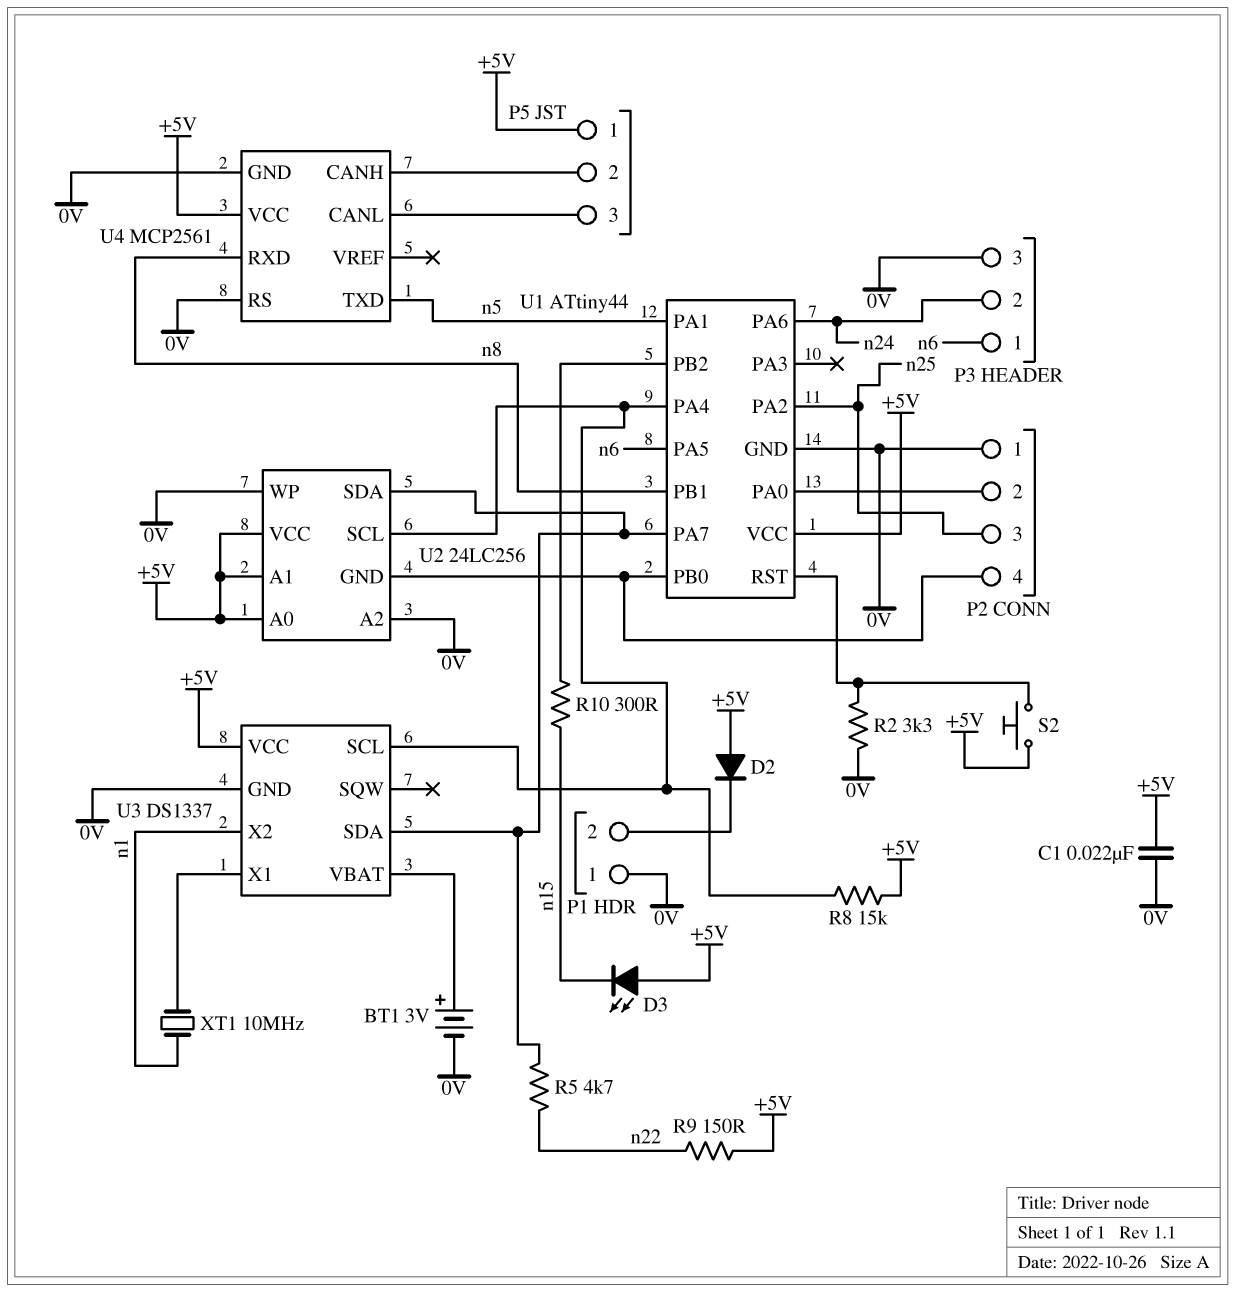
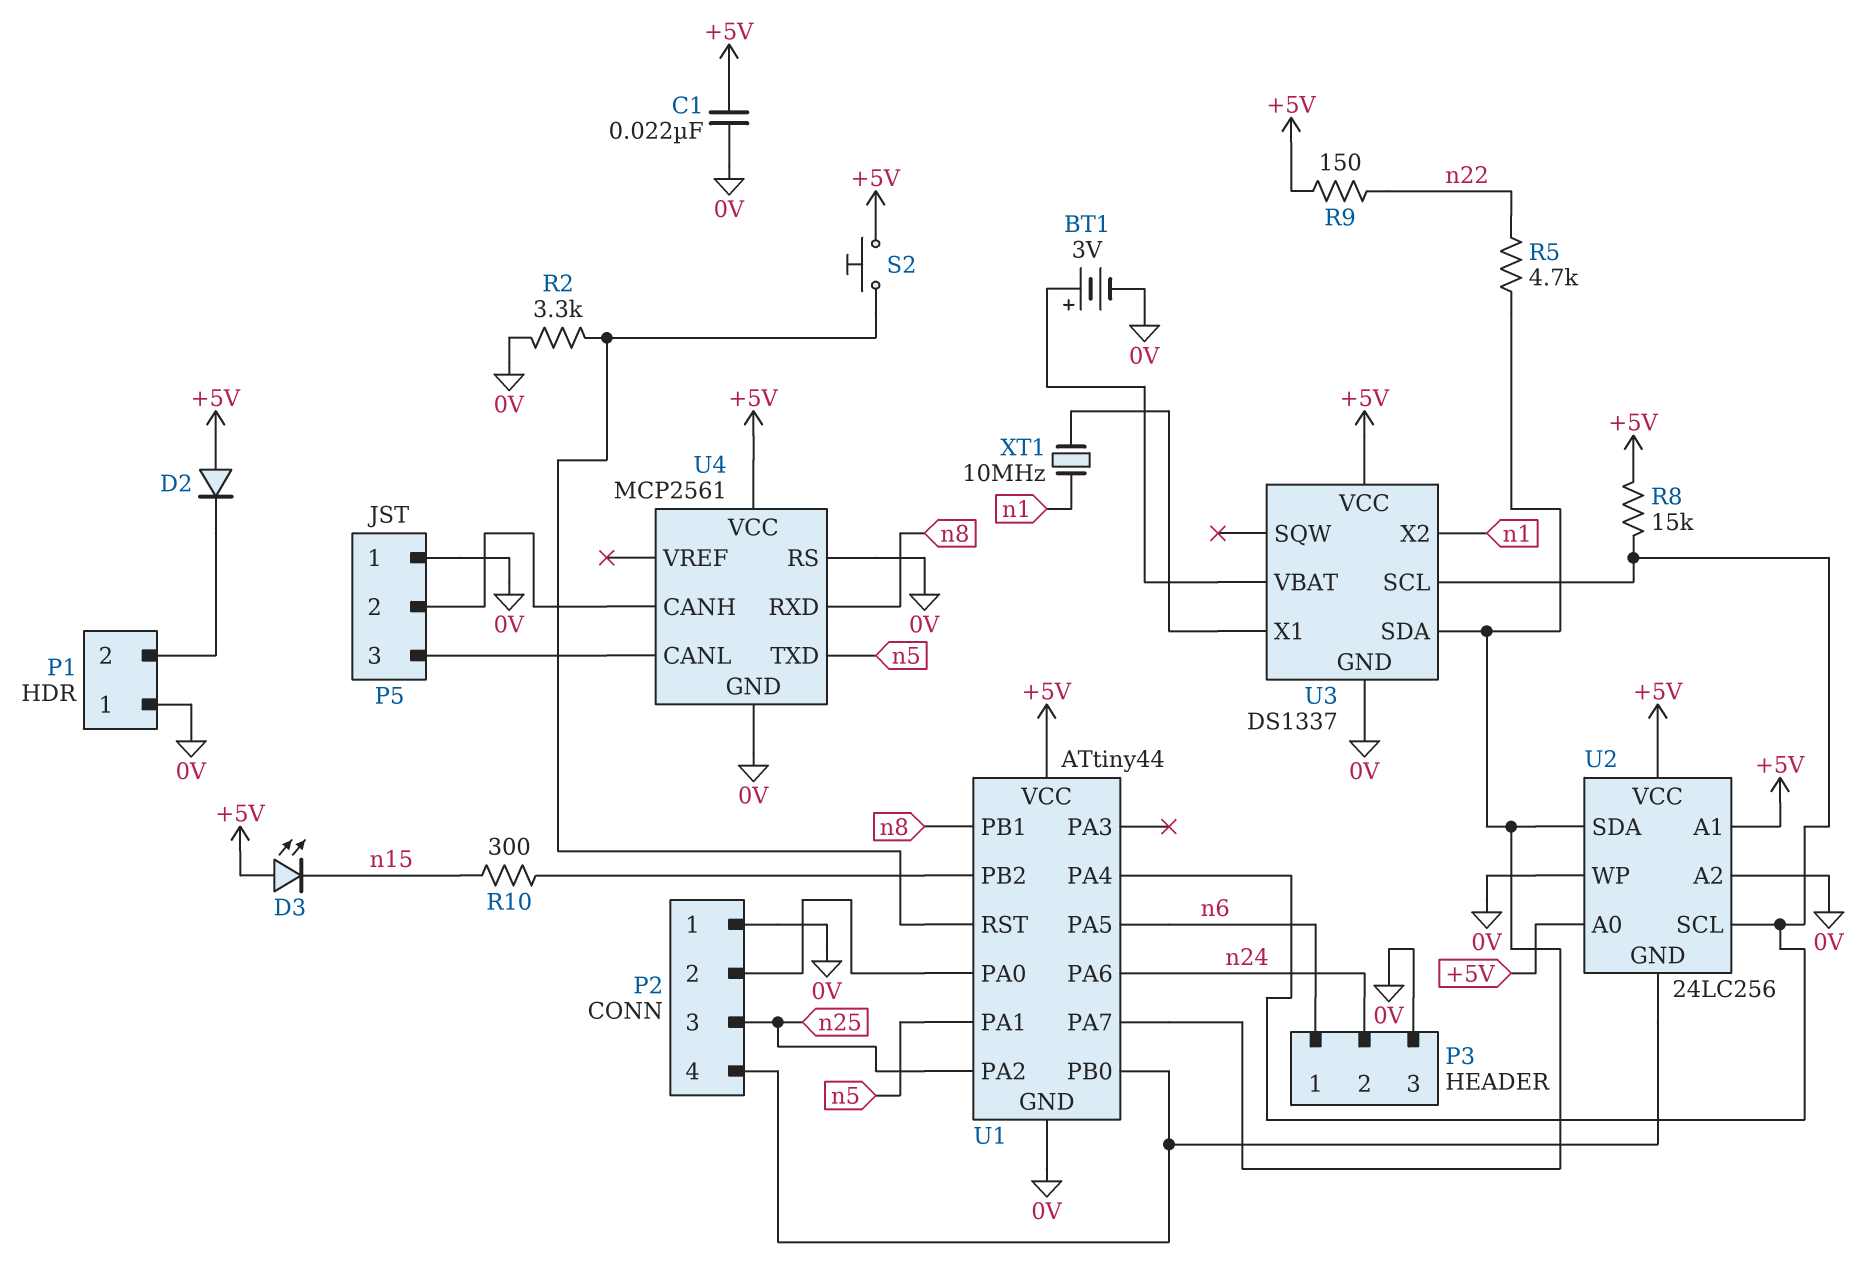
P5 pin 1: +5V -> 0V

